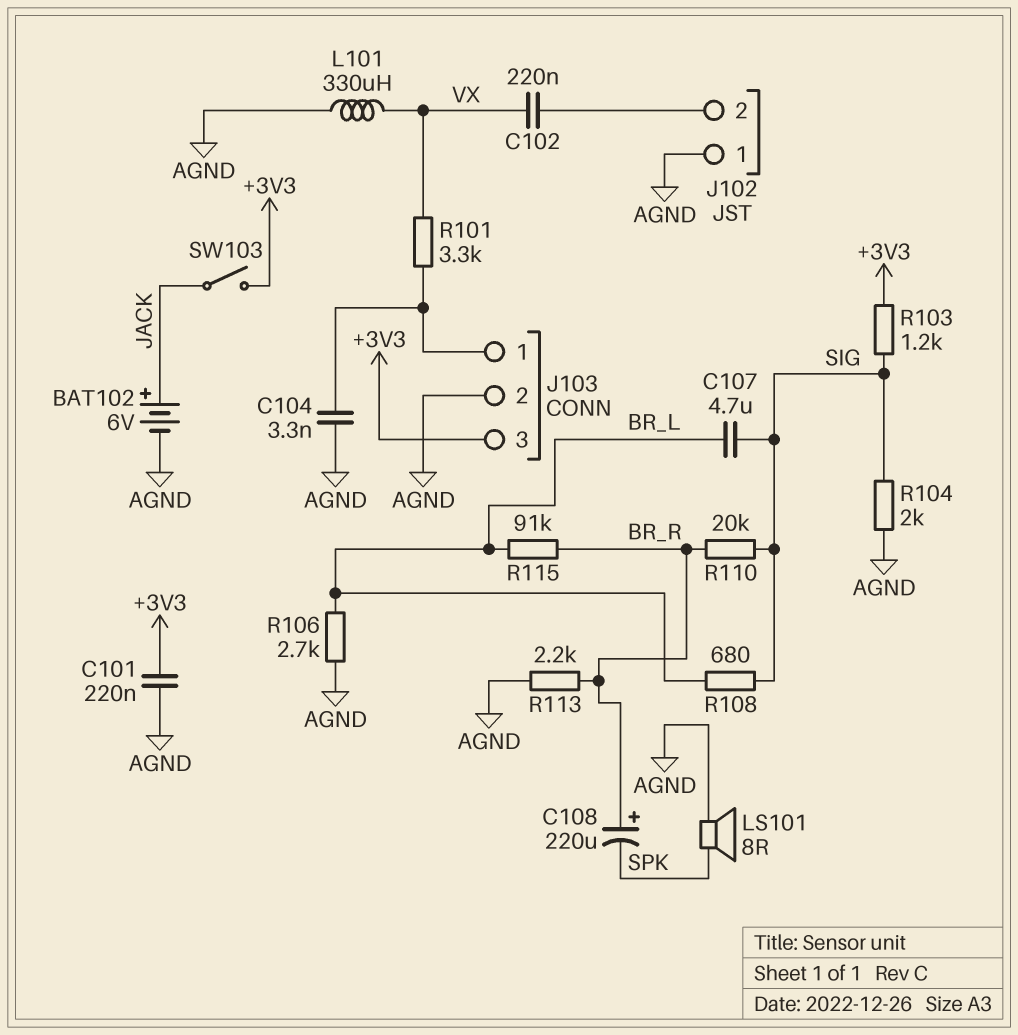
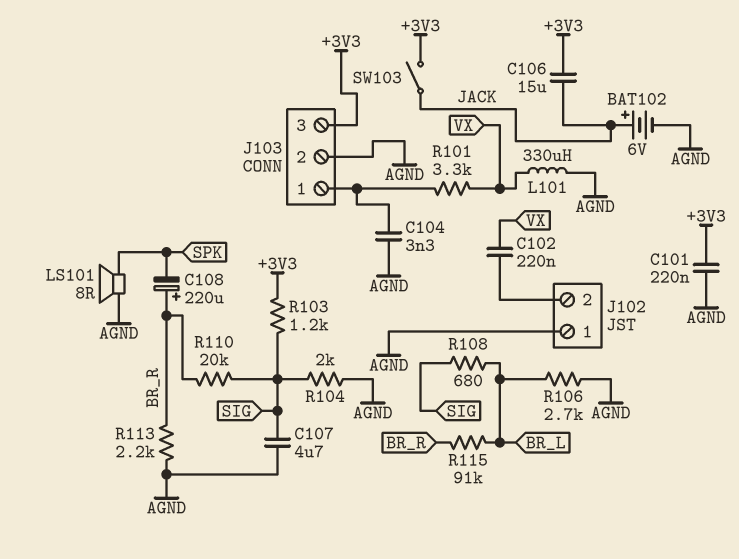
C106: none -> 15uF (+3V3, JACK)
C107: 4.7uF (BR_L, SIG) -> 4.7uF (AGND, SIG)

